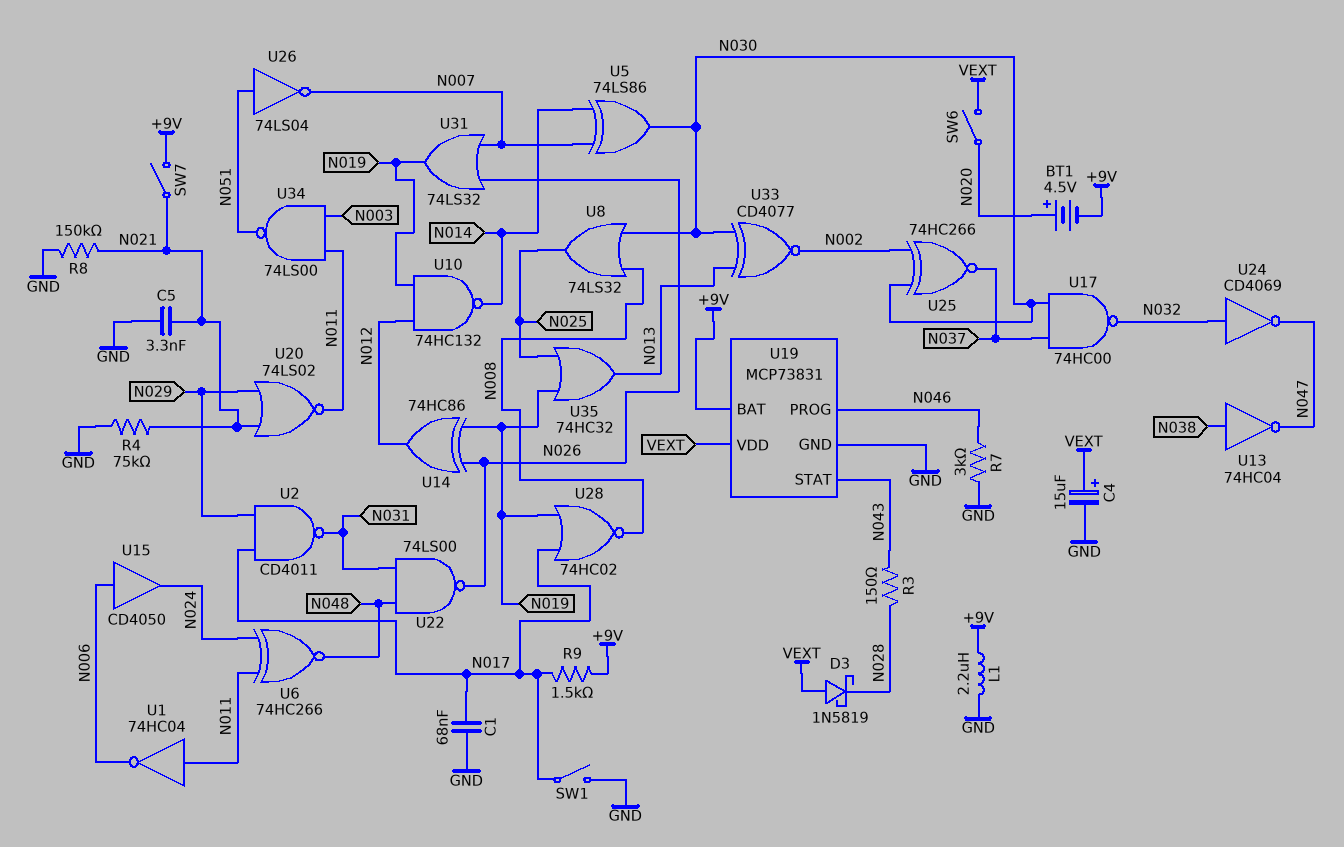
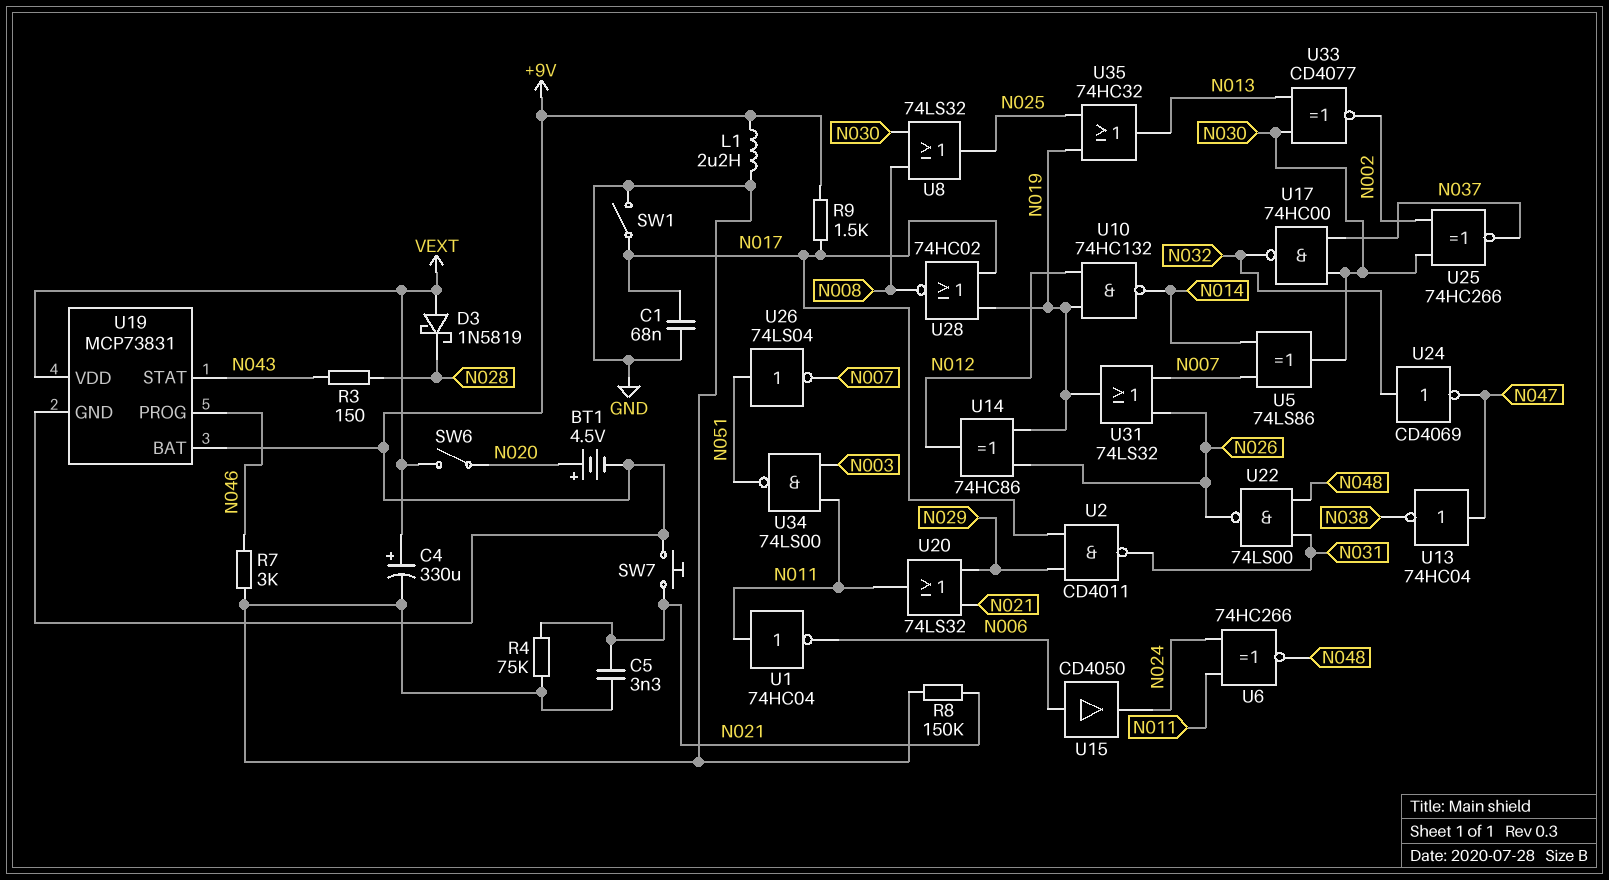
C4: 15uF (plus VEXT, minus GND) -> 330uF (plus VEXT, minus GND)
SW7: switch (+9V, N021) -> button (+9V, N021)
U13: NOT 74HC04 (in N038, out N047) -> NOT 74HC04 (in N047, out N038)
U19 pin GND: GND -> +9V
U20: NOR 74LS02 (in N021, in N029, out N011) -> OR 74LS32 (in N021, in N029, out N011)

